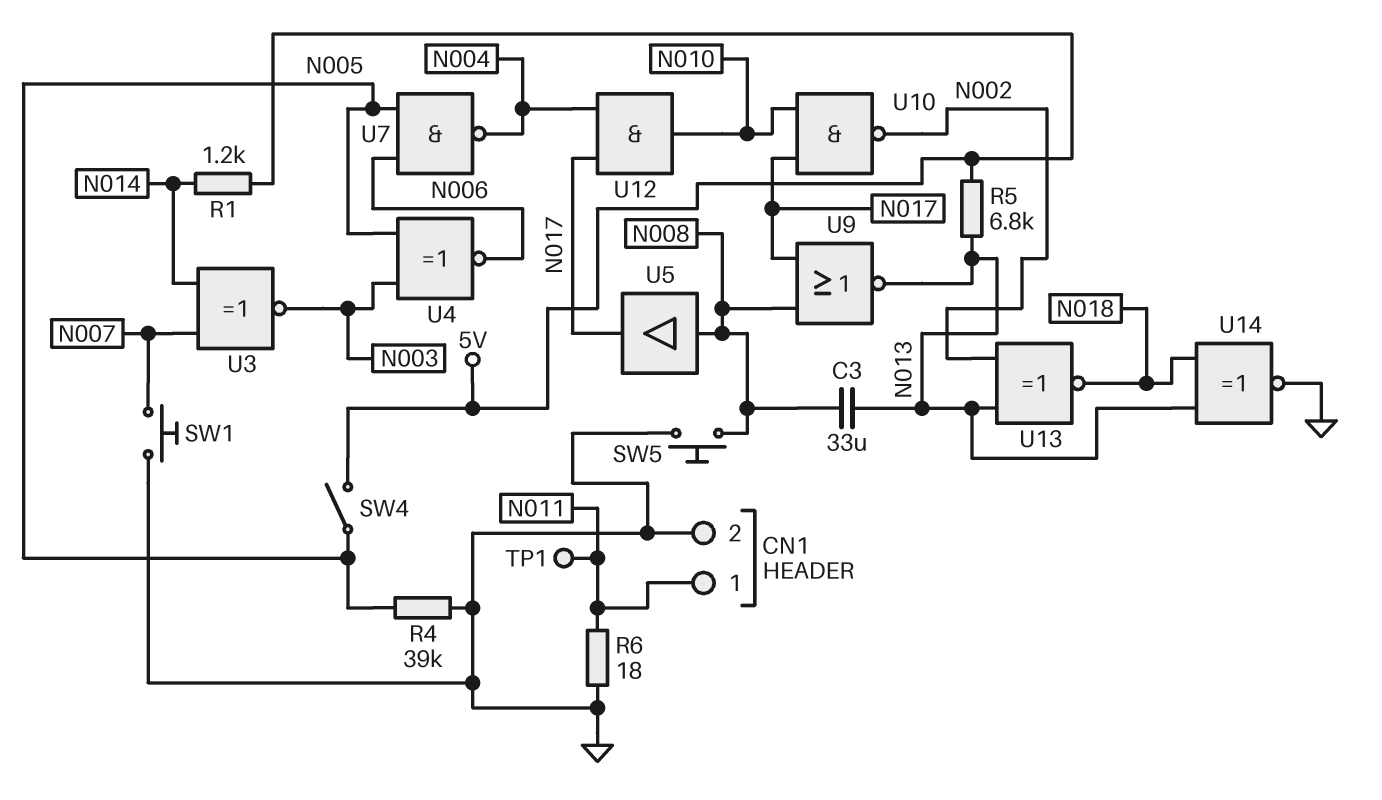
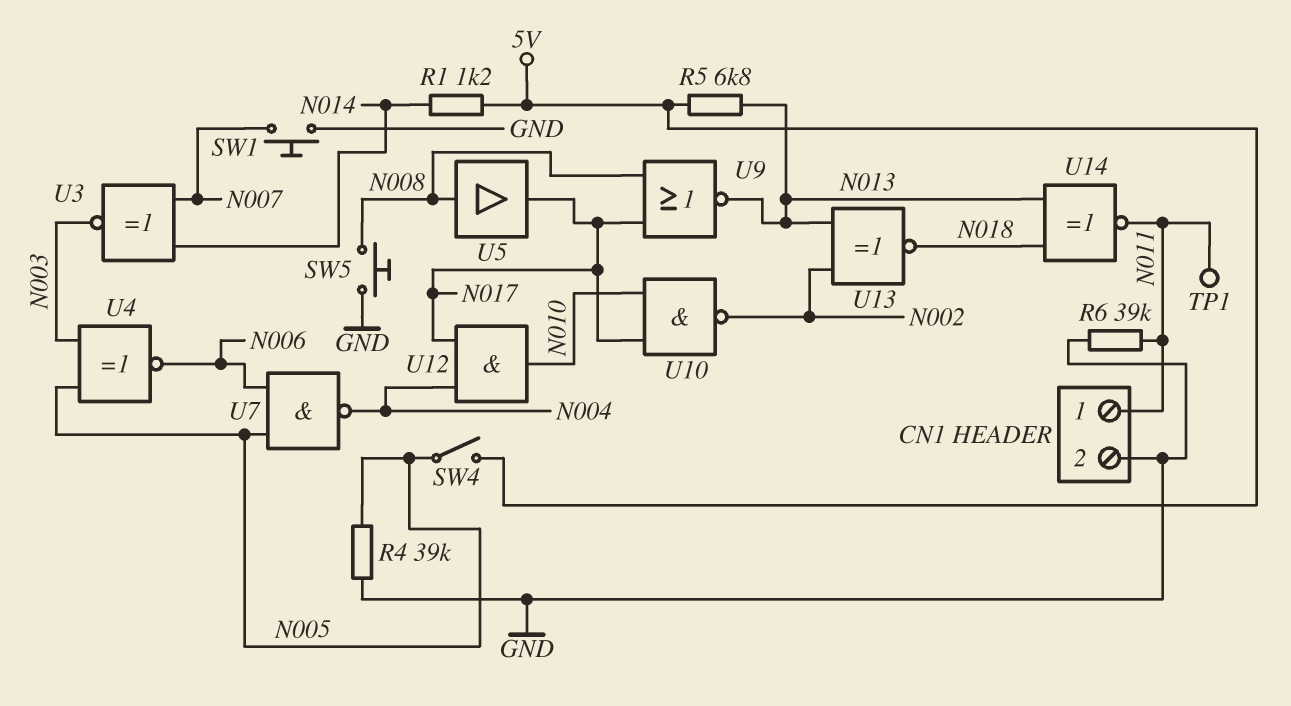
C3: 33uF (N008, N013) -> none
R6: 18 (GND, N011) -> 39k (GND, N011)
U14: XNOR (in N013, in N018, out GND) -> XNOR (in N013, in N018, out N011)

